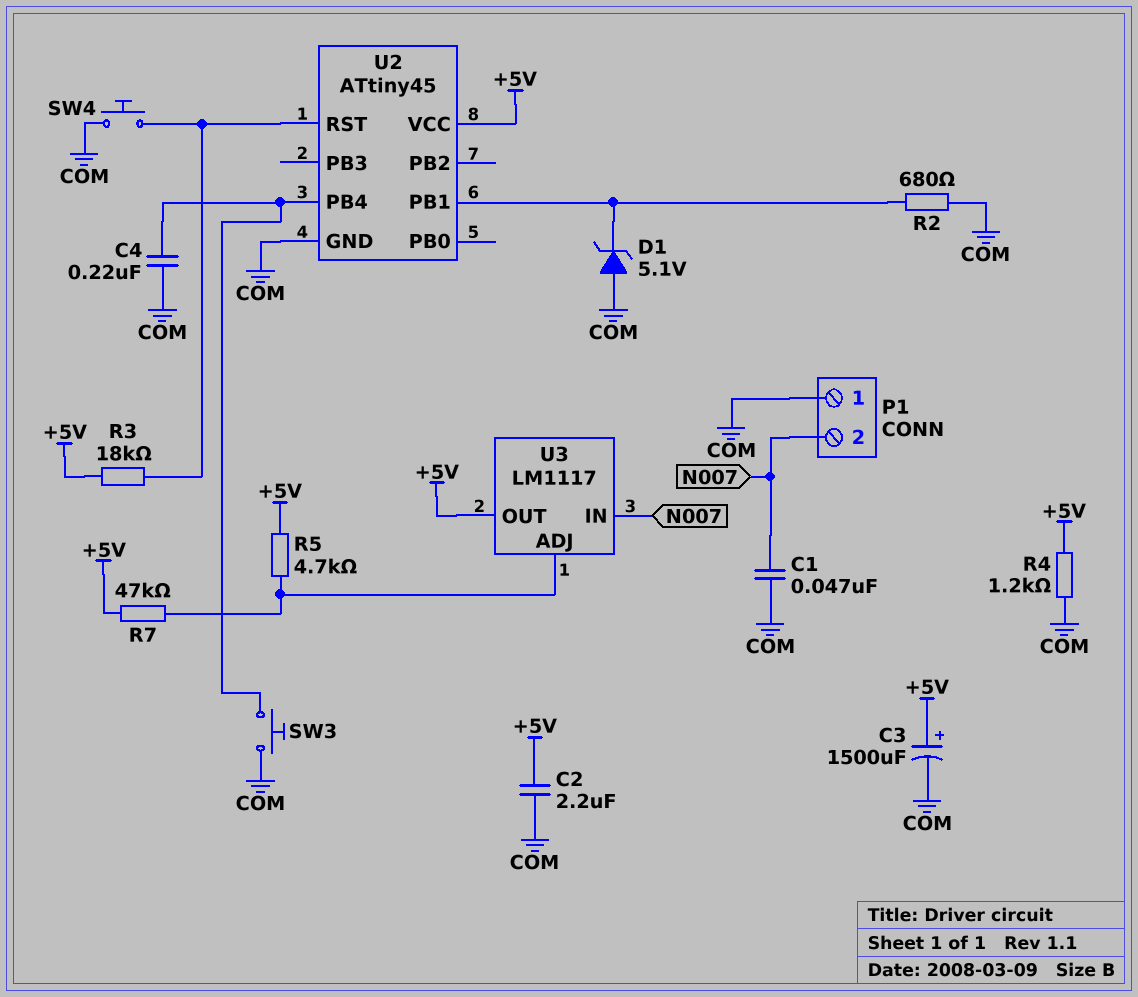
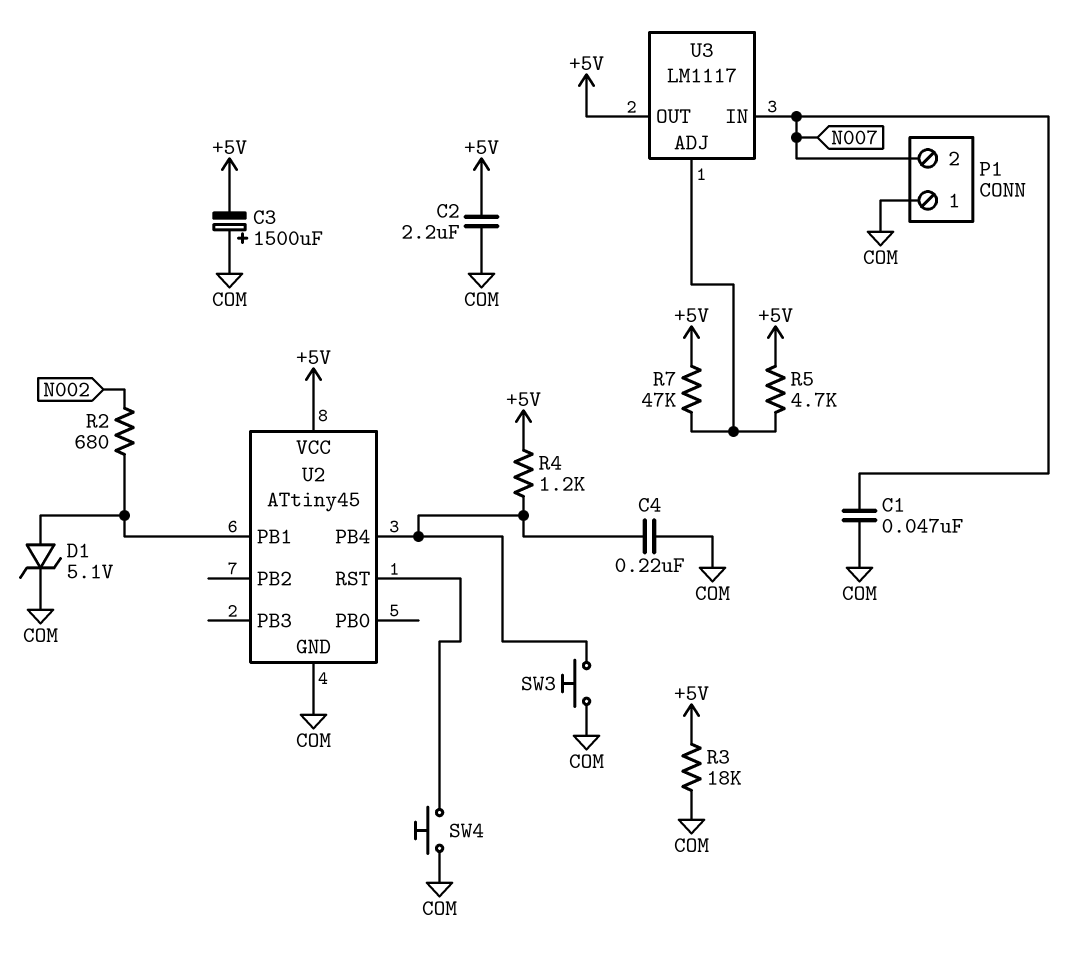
C3: 1500uF (plus +5V, minus COM) -> 1500uF (plus COM, minus +5V)
D1: zener 5.1V (A COM, K U2/PB1) -> zener 5.1V (A U2/PB1, K COM)
R2: 680 (COM, U2/PB1) -> 680 (N002, U2/PB1)
R3: 18k (+5V, U2/RST) -> 18k (+5V, COM)
R4: 1.2k (+5V, COM) -> 1.2k (+5V, U2/PB4)

